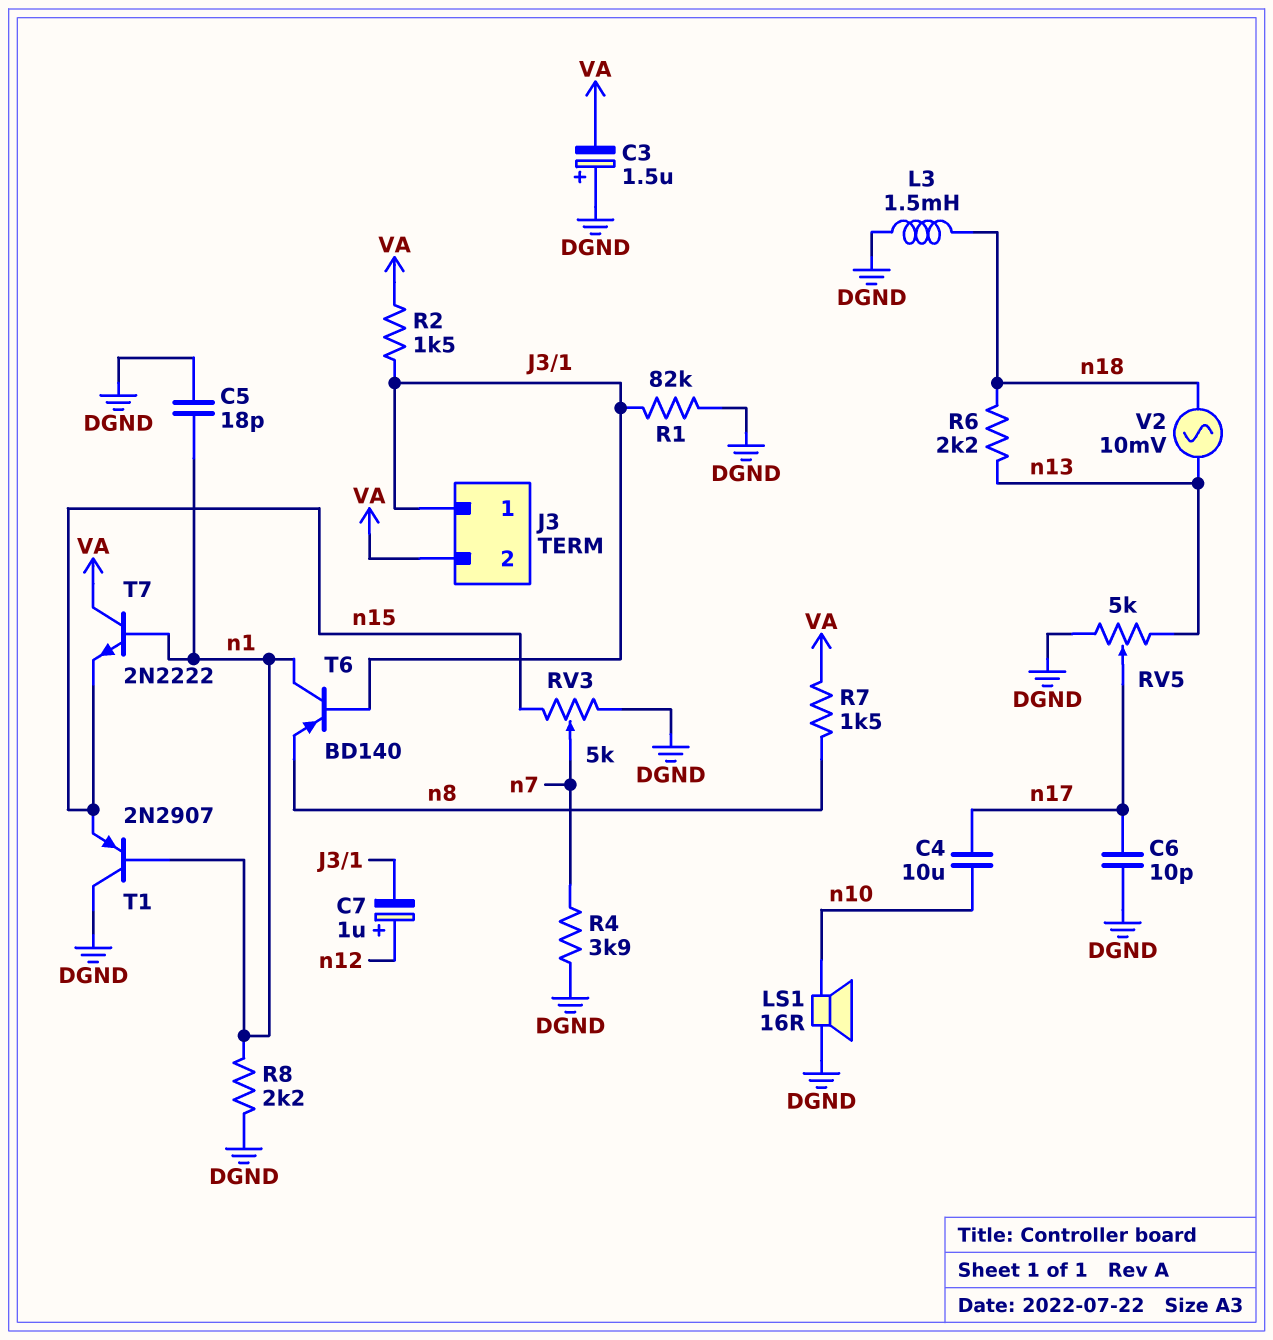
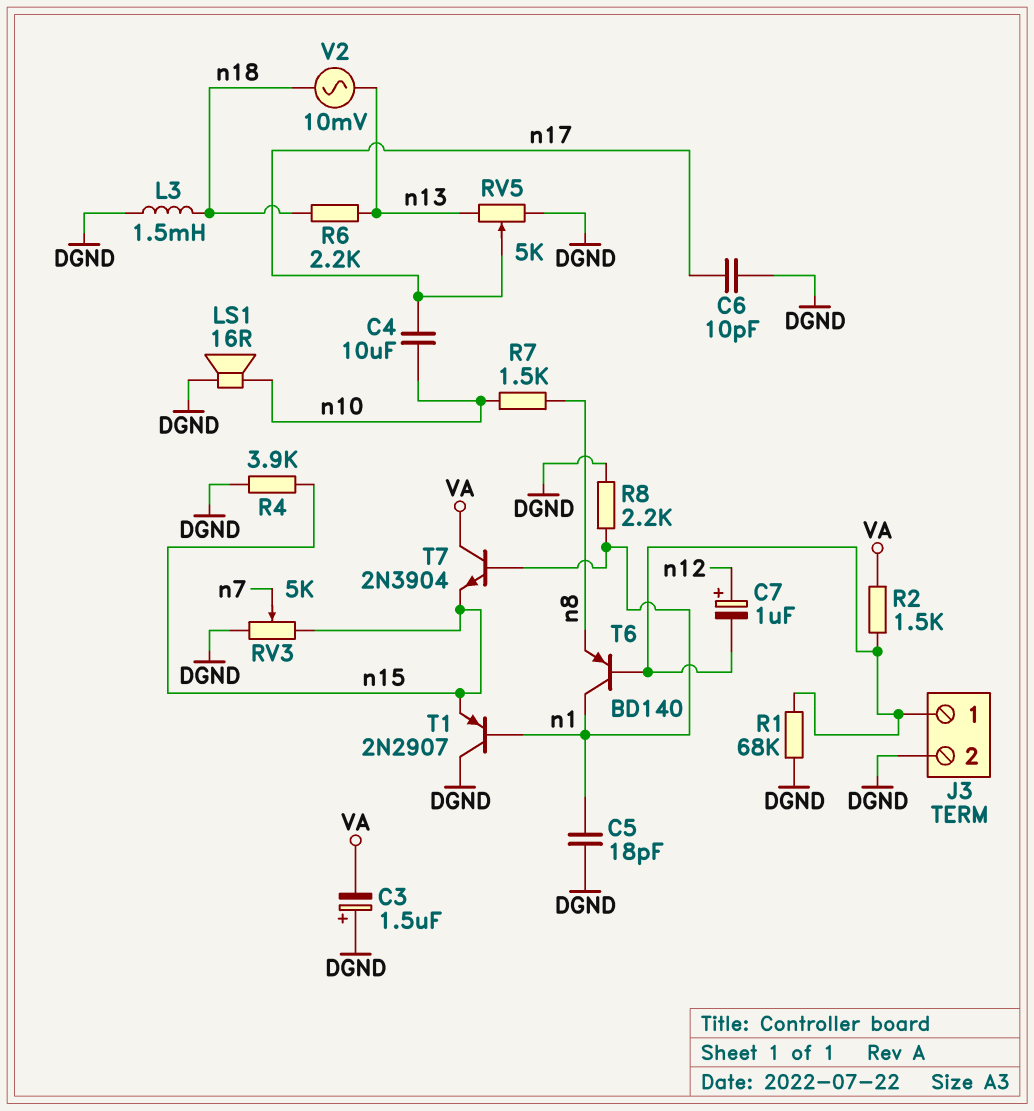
J3 pin 2: VA -> DGND
R1: 82k (DGND, J3/1) -> 68k (DGND, J3/1)
R4: 3.9k (DGND, n7) -> 3.9k (DGND, n15)
R7: 1.5k (VA, n8) -> 1.5k (n8, n10)
T7: NPN 2N2222 (B n1, C VA, E n15) -> NPN 2N3904 (B n1, C VA, E n15)

